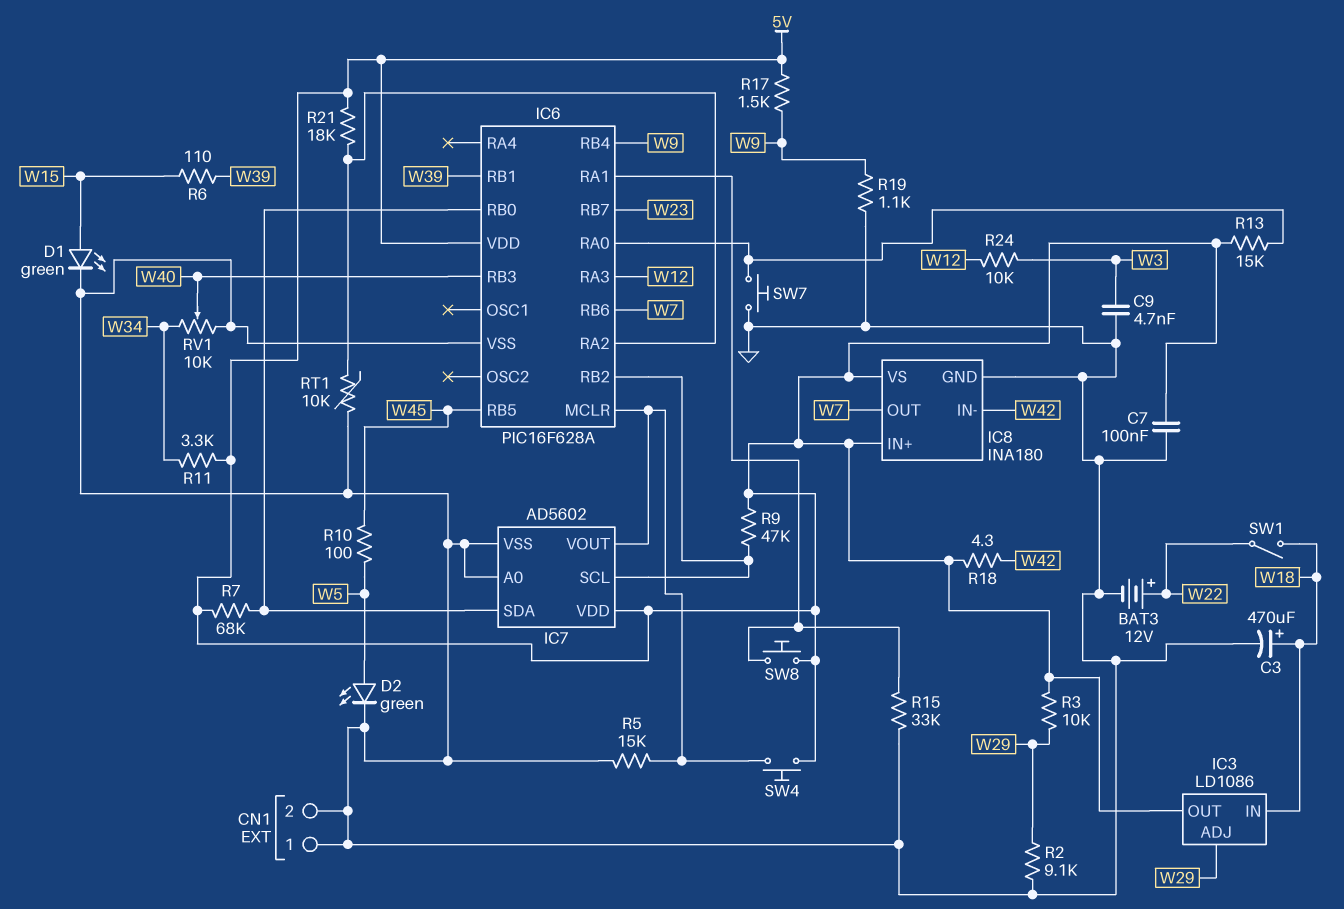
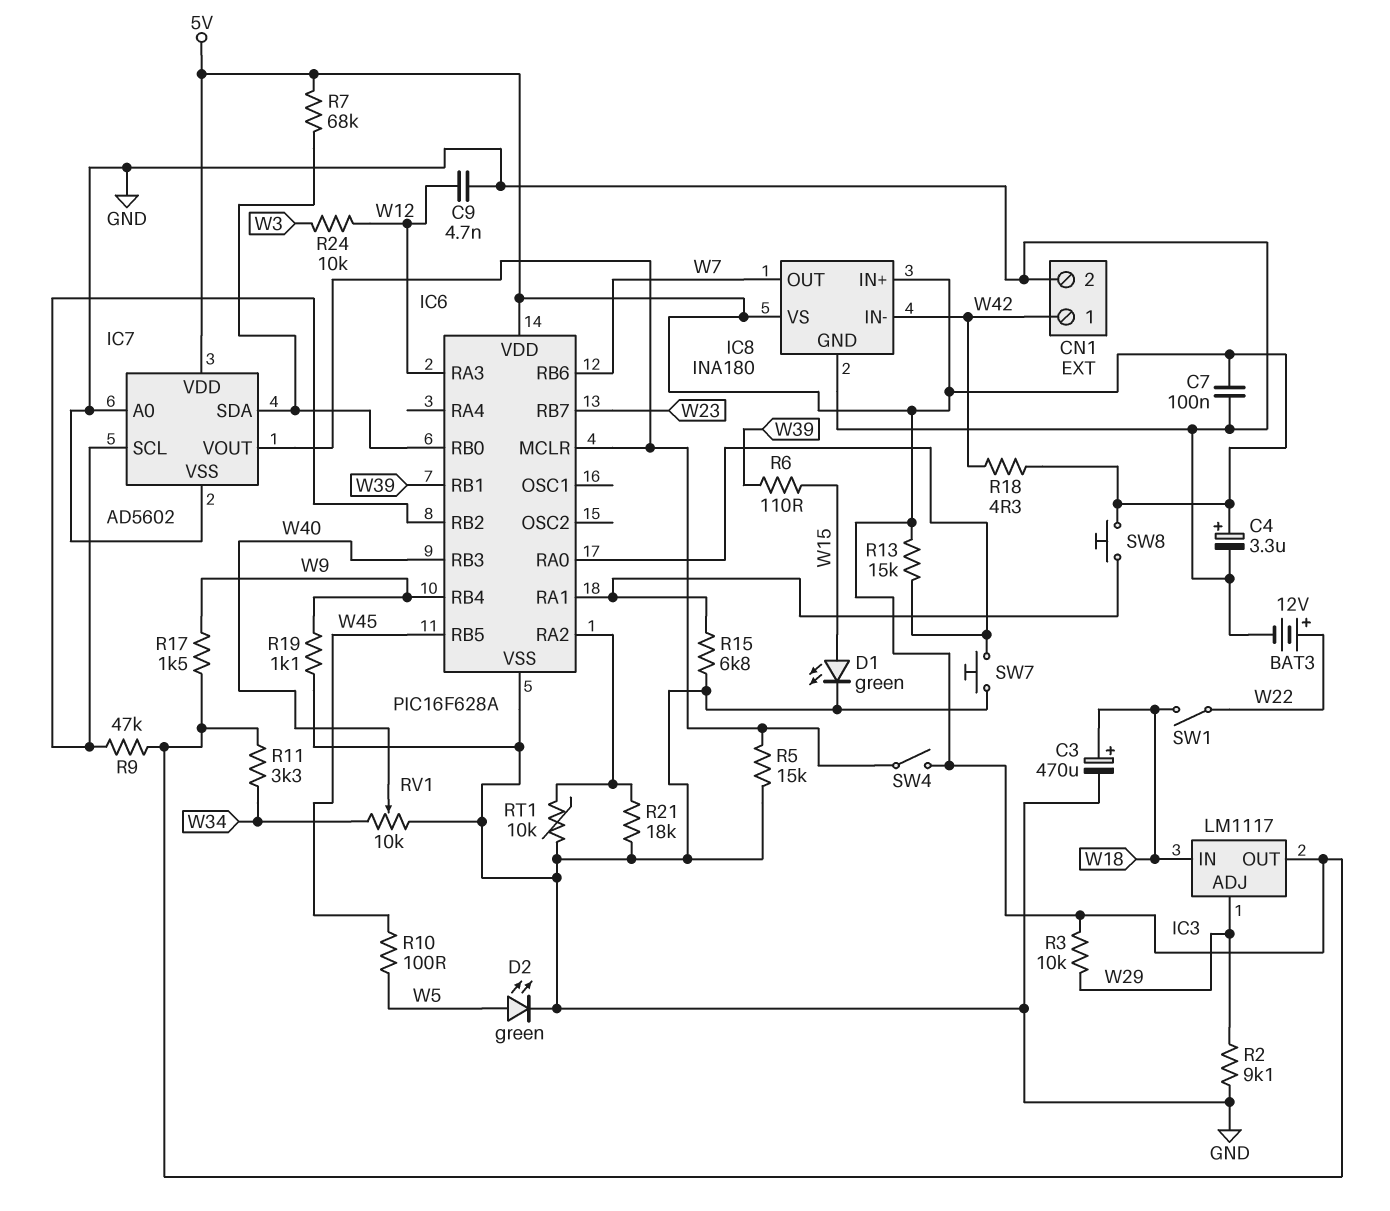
C4: none -> 3.3uF (plus 5V, minus GND)
C9: 4.7nF (GND, W3) -> 4.7nF (GND, W12)
CN1 pin 1: GND -> W42
IC3: LD1086 -> LM1117
R15: 33k (GND, IC6/RA1) -> 6.8k (GND, IC6/RA1)
R21: 18k (5V, IC6/RA2) -> 18k (GND, IC6/RA2)
SW4: button (5V, IC6/MCLR) -> switch (5V, IC6/MCLR)

